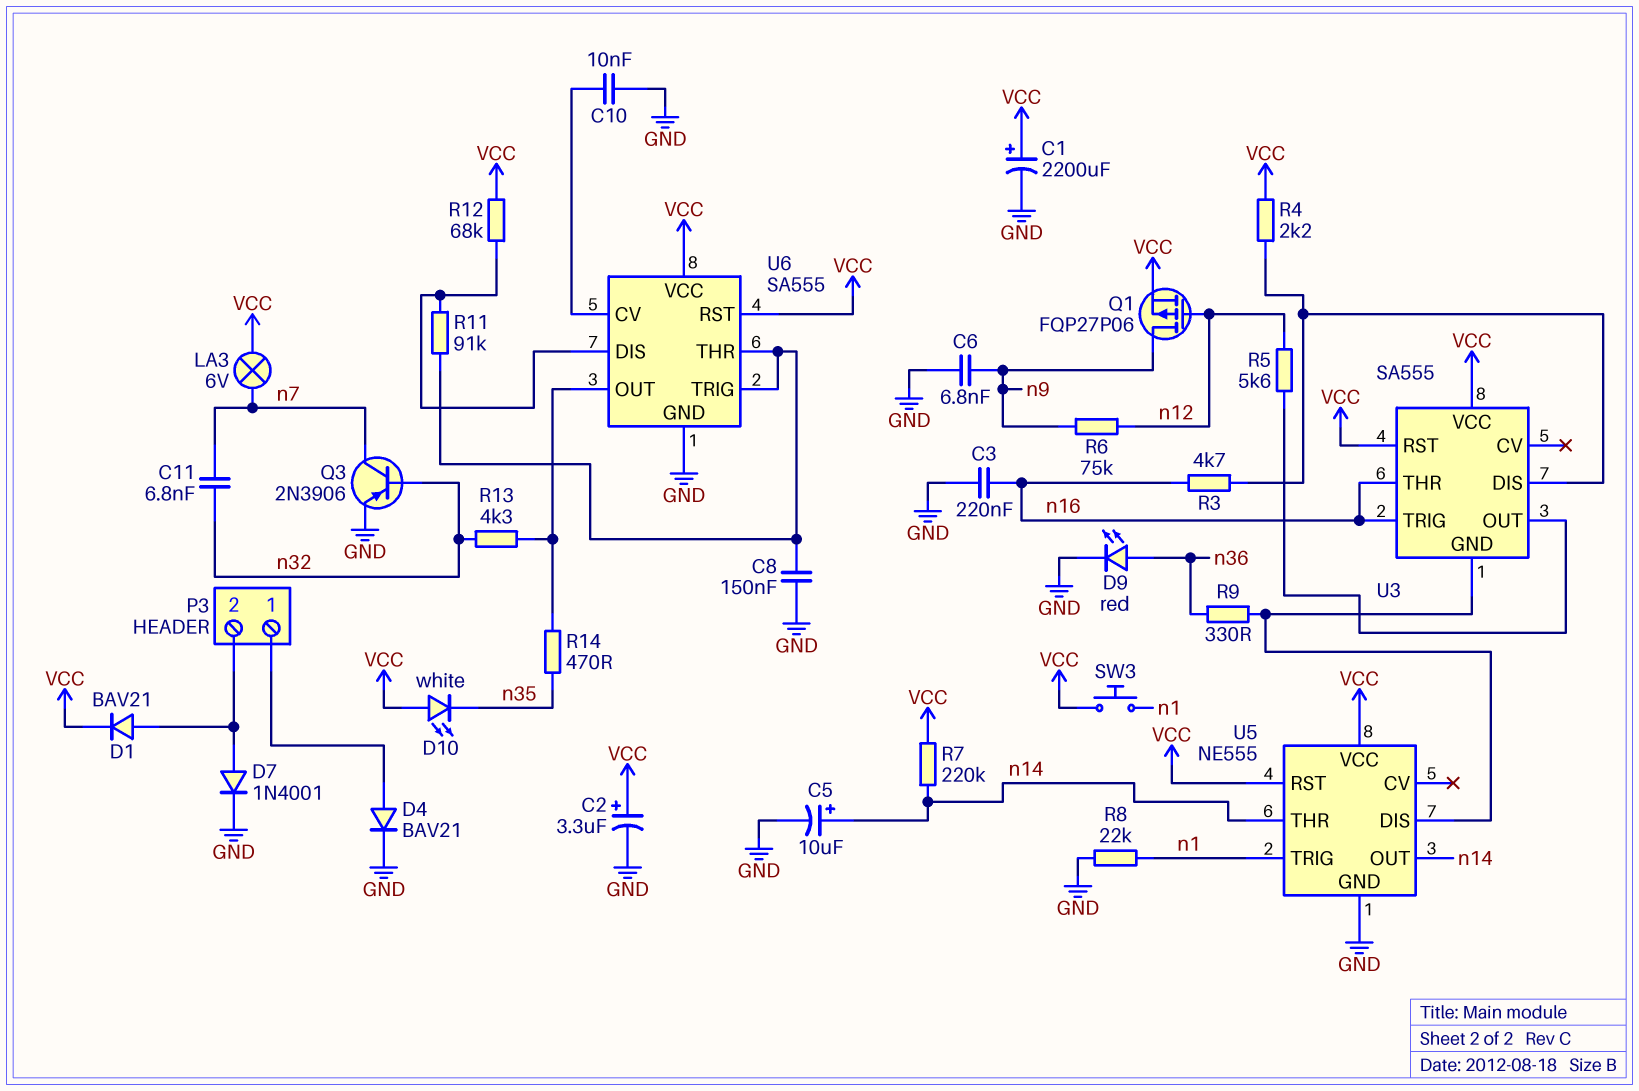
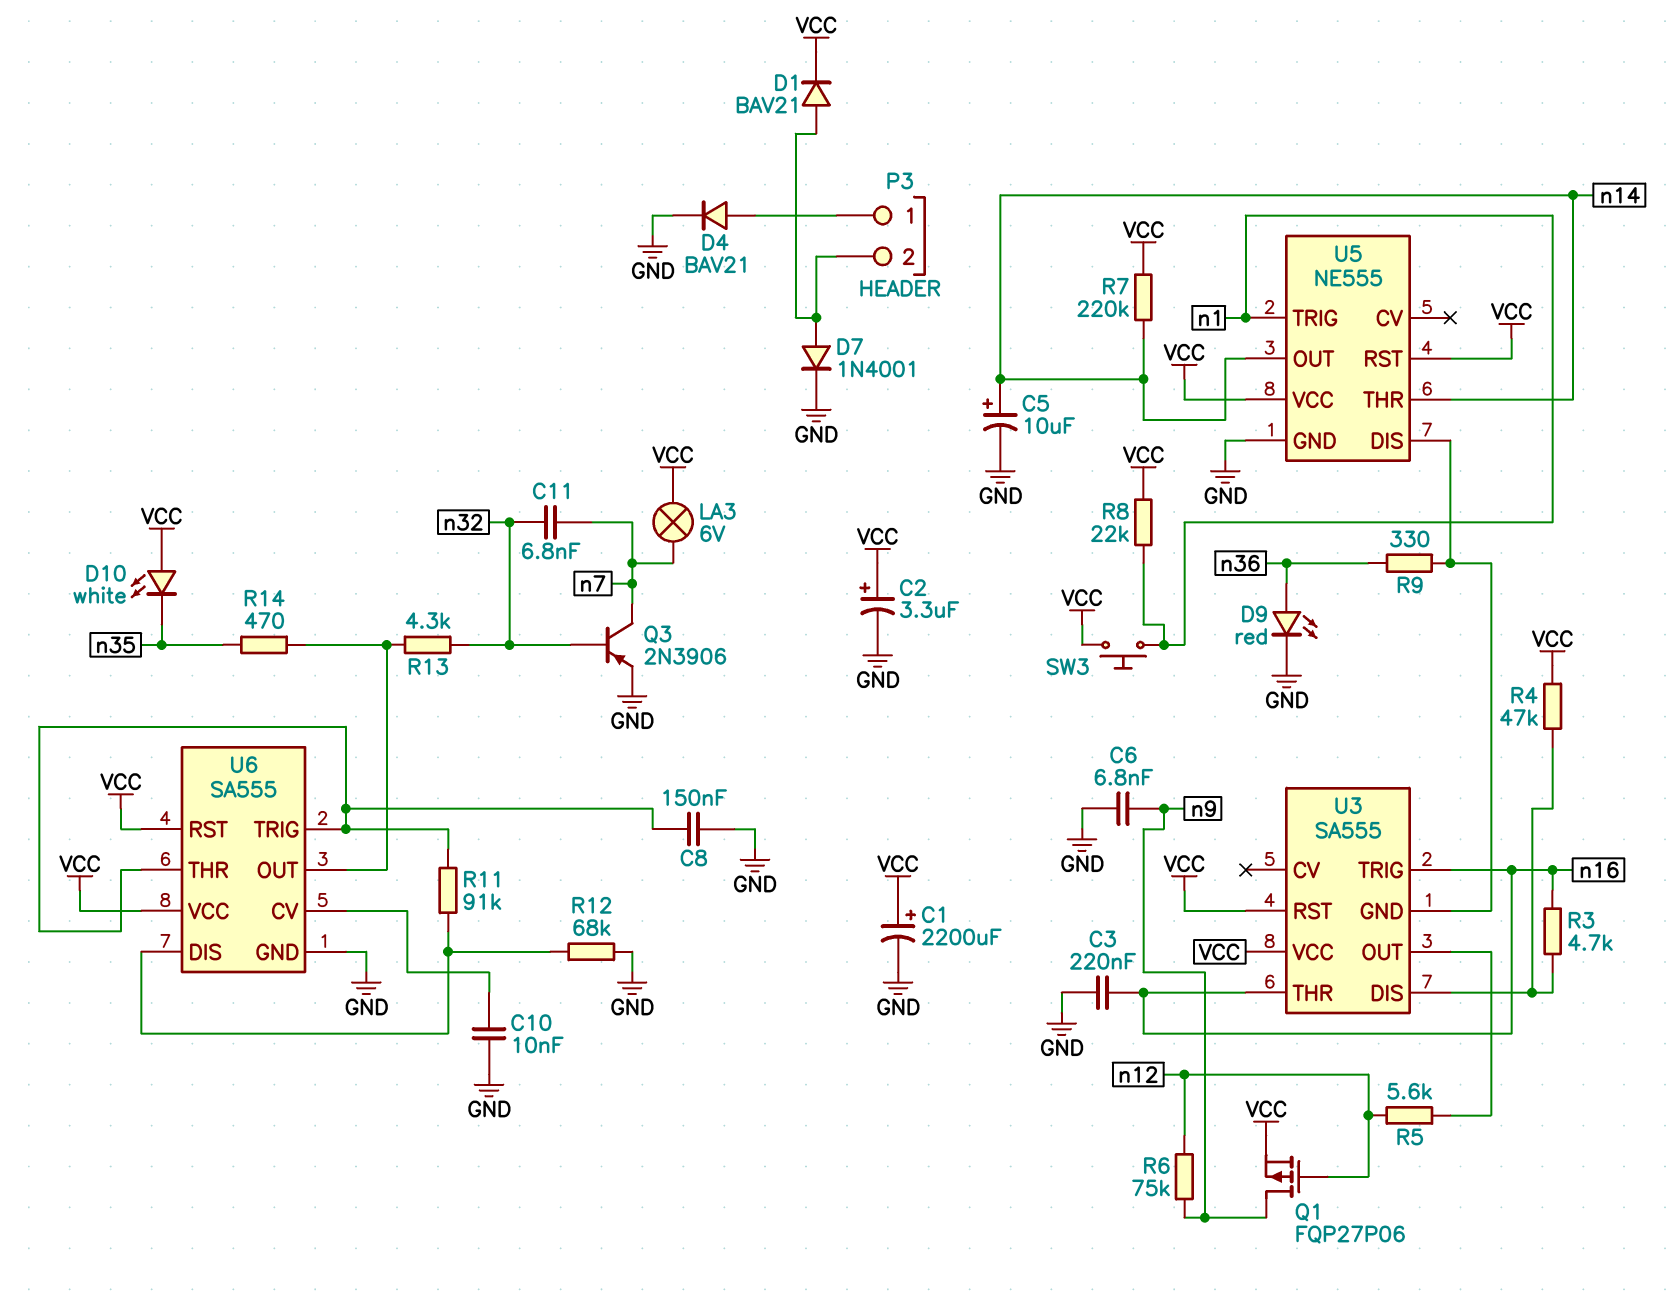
R4: 2.2k (U3/DIS, VCC) -> 47k (U3/DIS, VCC)
R8: 22k (GND, n1) -> 22k (VCC, n1)
R12: 68k (U6/DIS, VCC) -> 68k (GND, U6/DIS)

